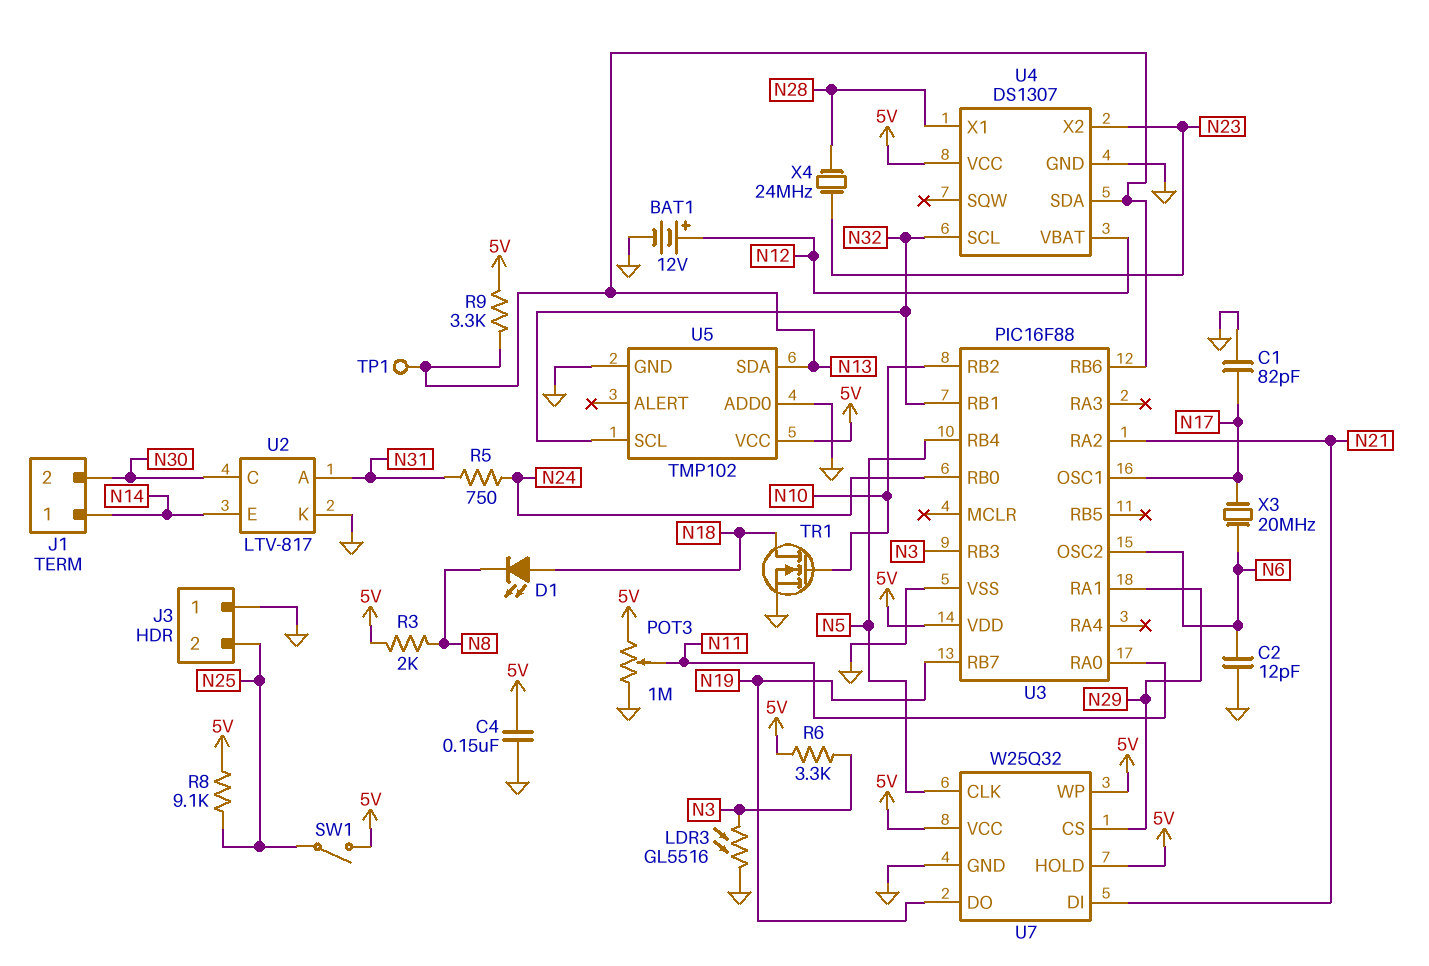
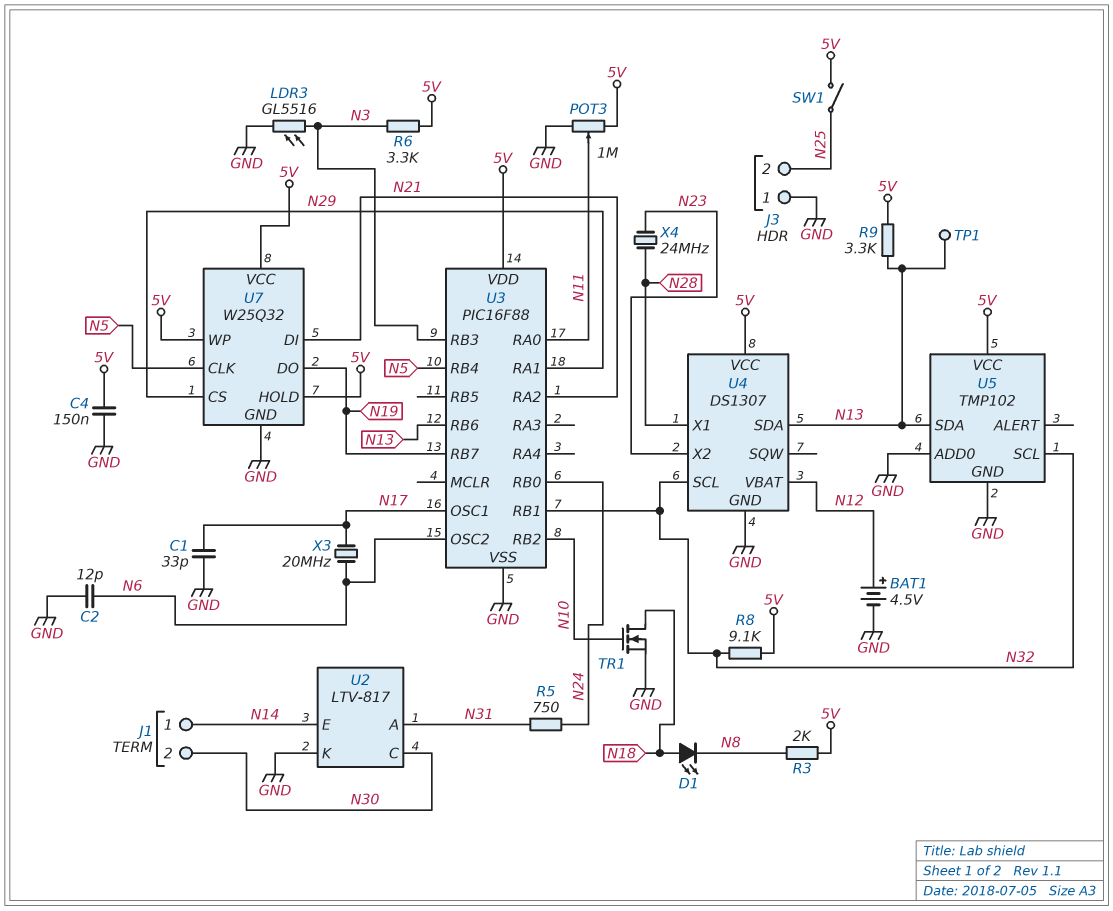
BAT1: 12V (plus N12, minus GND) -> 4.5V (plus N12, minus GND)
C1: 82pF (GND, N17) -> 33pF (GND, N17)
R8: 9.1k (5V, N25) -> 9.1k (5V, N32)

